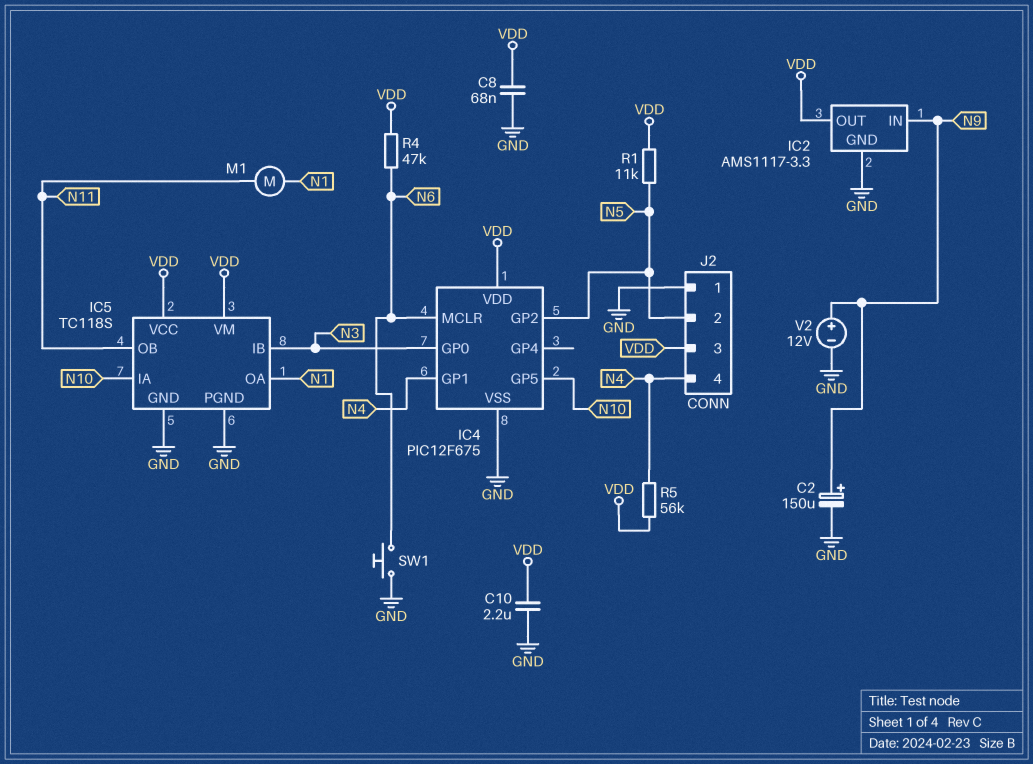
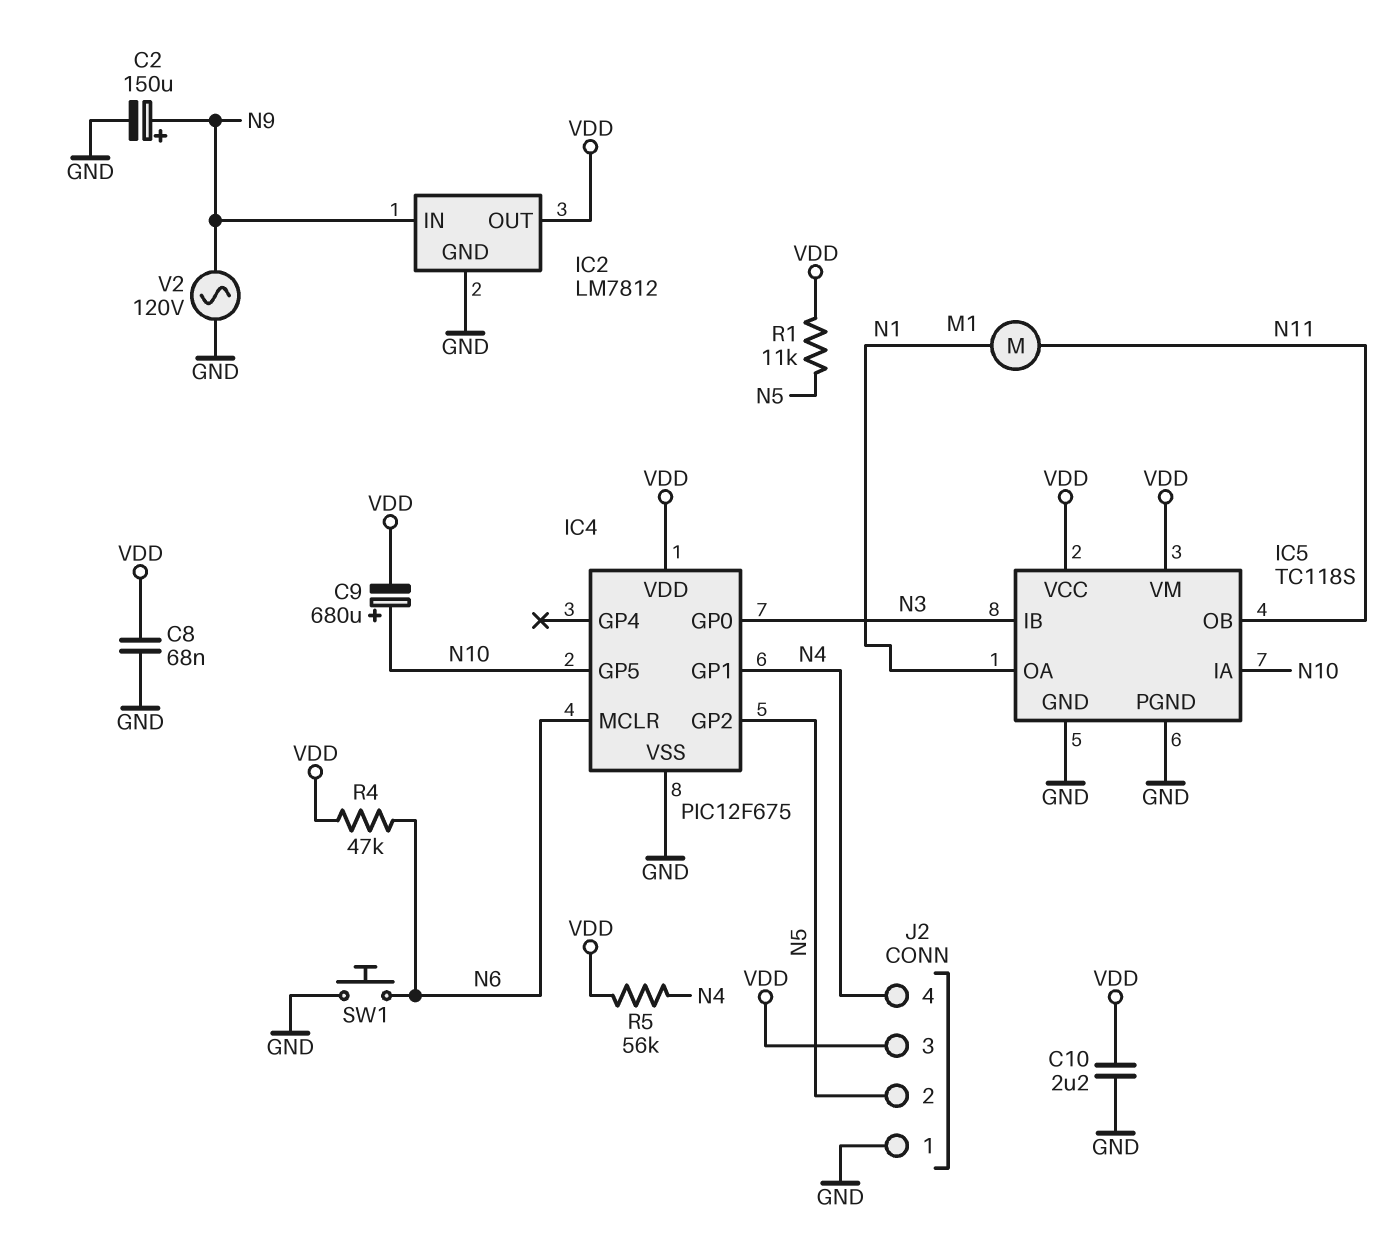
C9: none -> 680uF (plus N10, minus VDD)
IC2: AMS1117-3.3 -> LM7812
V2: 12V (plus N9, minus GND) -> AC 120V (GND, N9)

